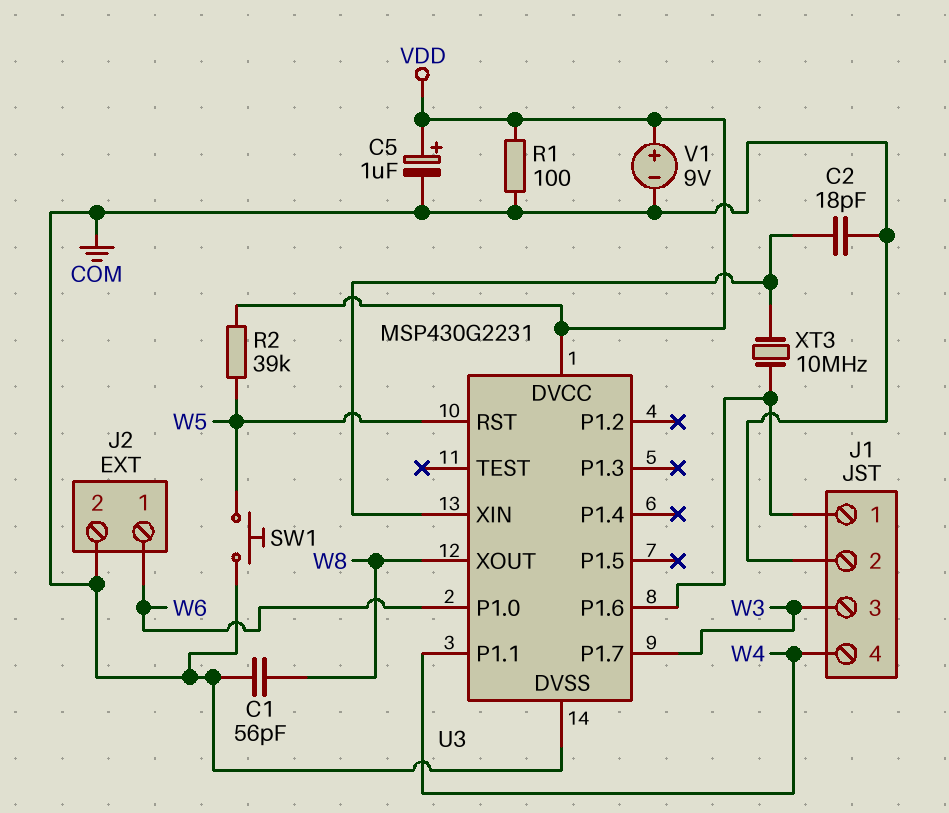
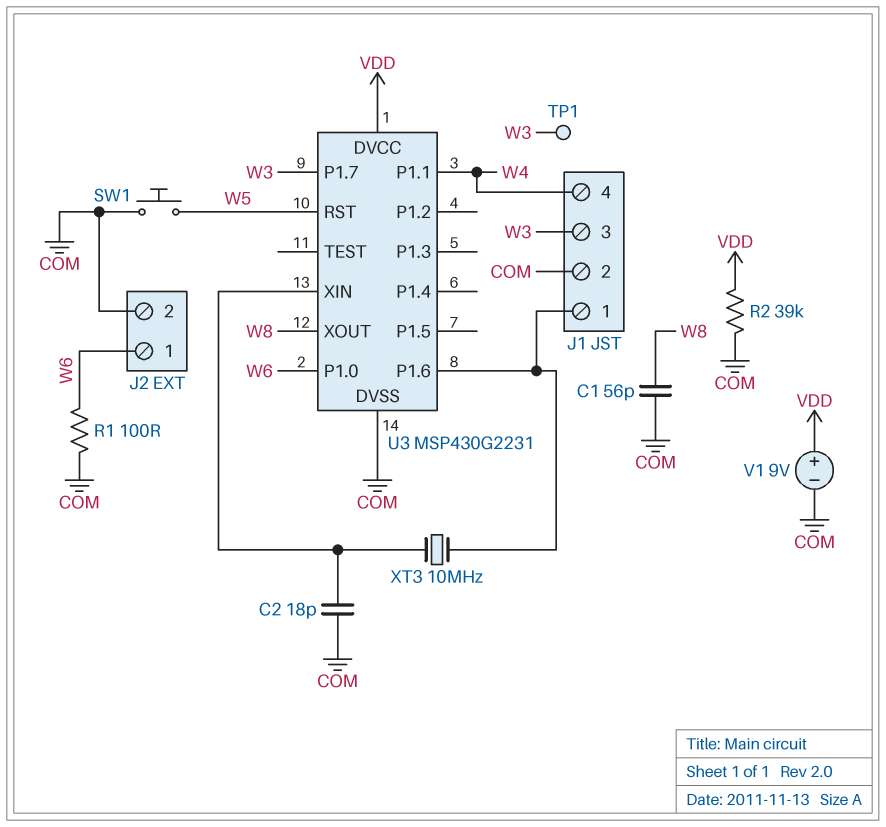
C5: 1uF (plus VDD, minus COM) -> none
R1: 100 (COM, VDD) -> 100 (COM, W6)
R2: 39k (VDD, W5) -> 39k (COM, VDD)
TP1: none -> test point (W3)

